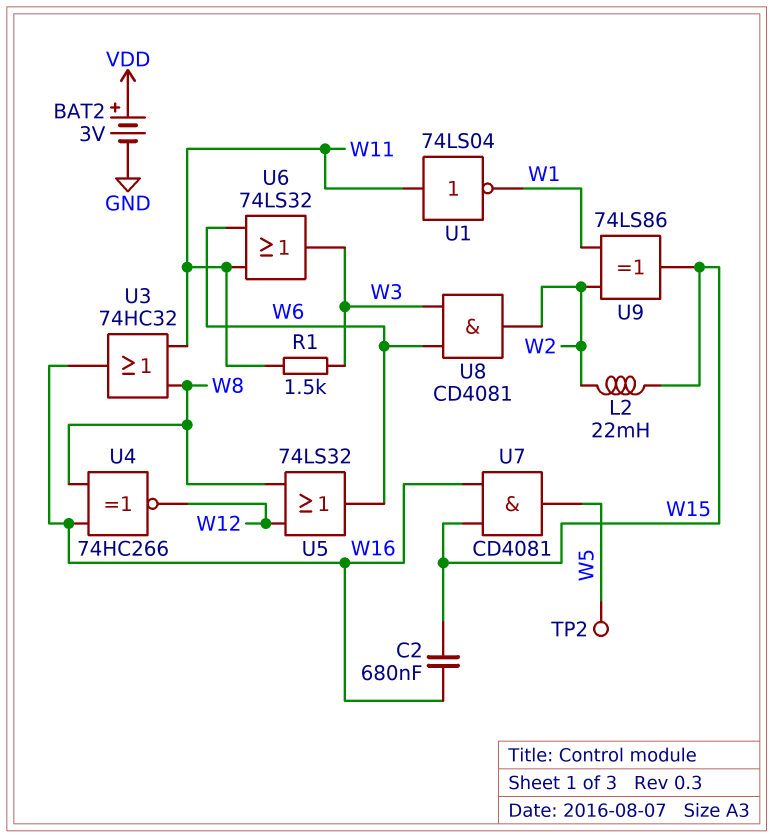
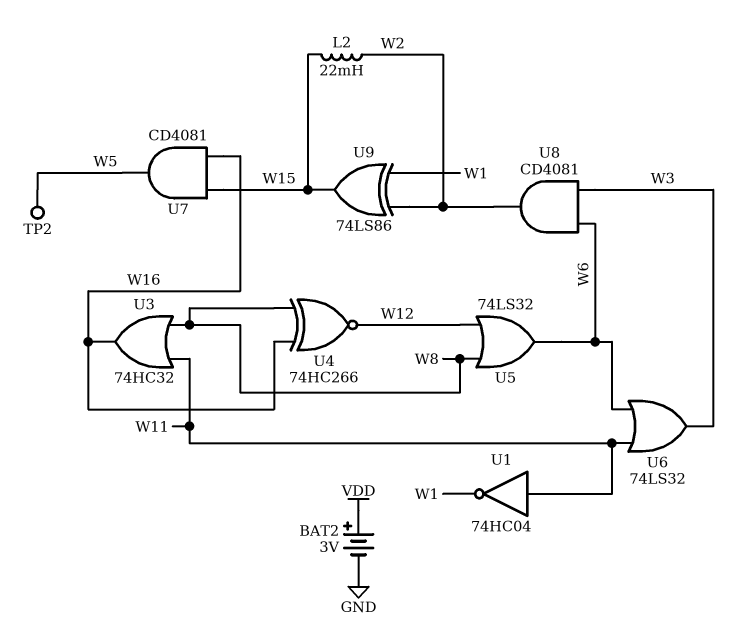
C2: 680nF (W15, W16) -> none
R1: 1.5k (W3, W11) -> none
U1: NOT 74LS04 (in W11, out W1) -> NOT 74HC04 (in W11, out W1)

